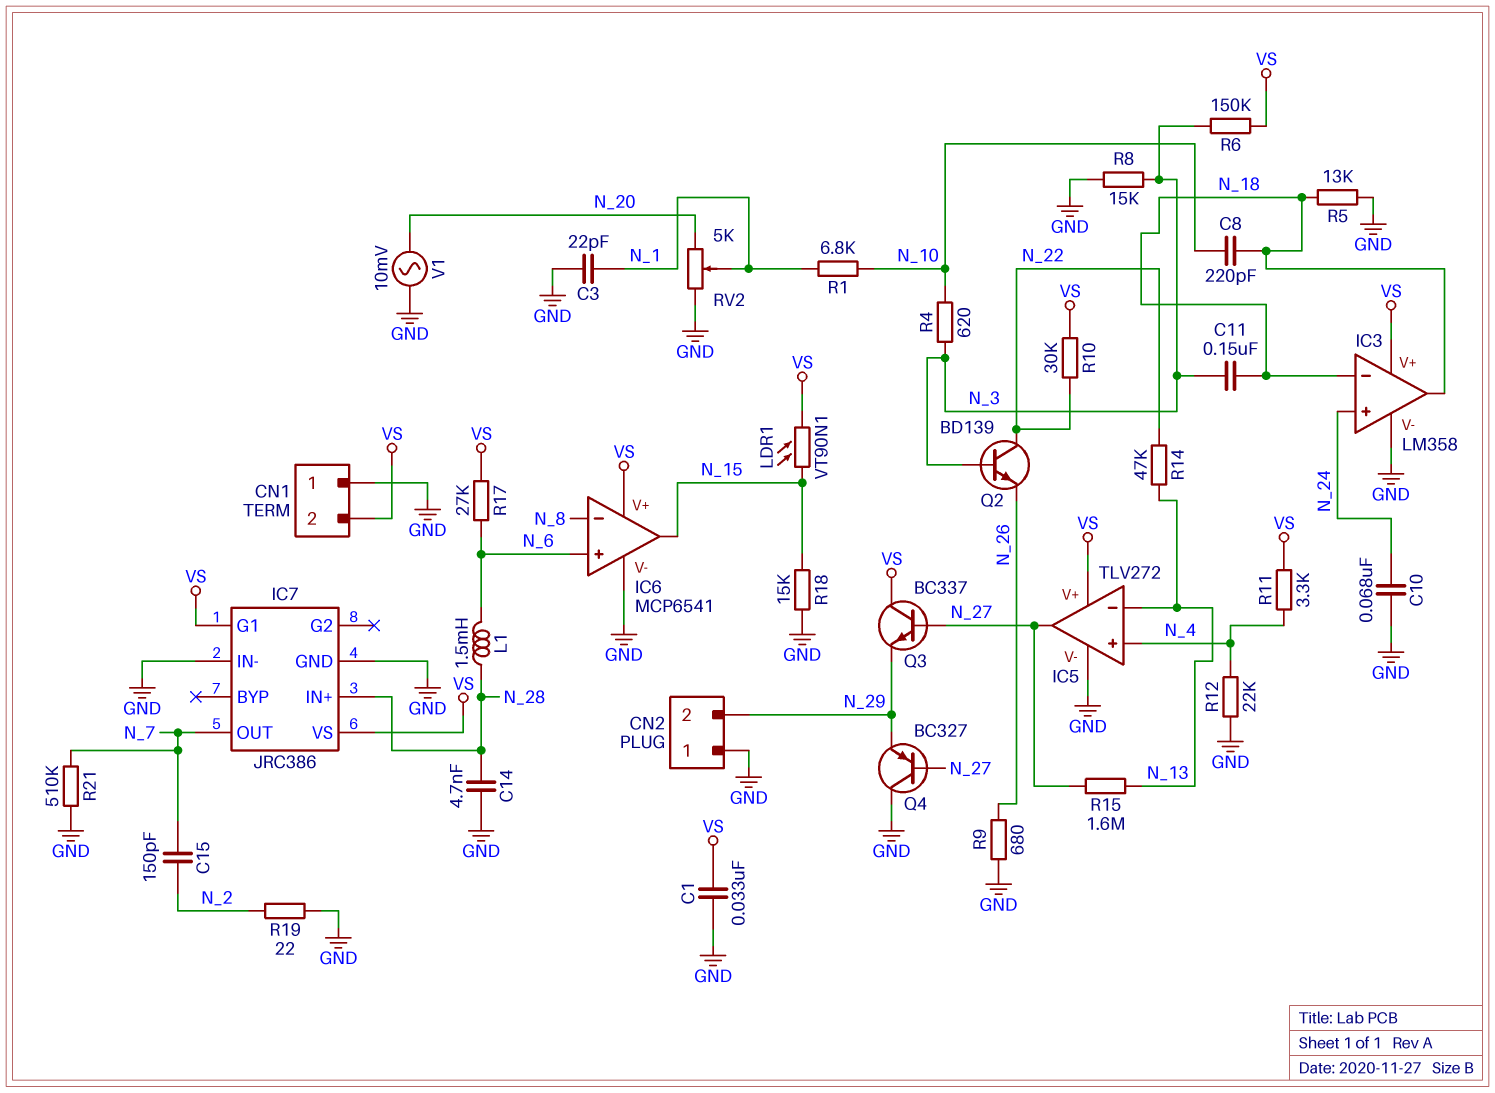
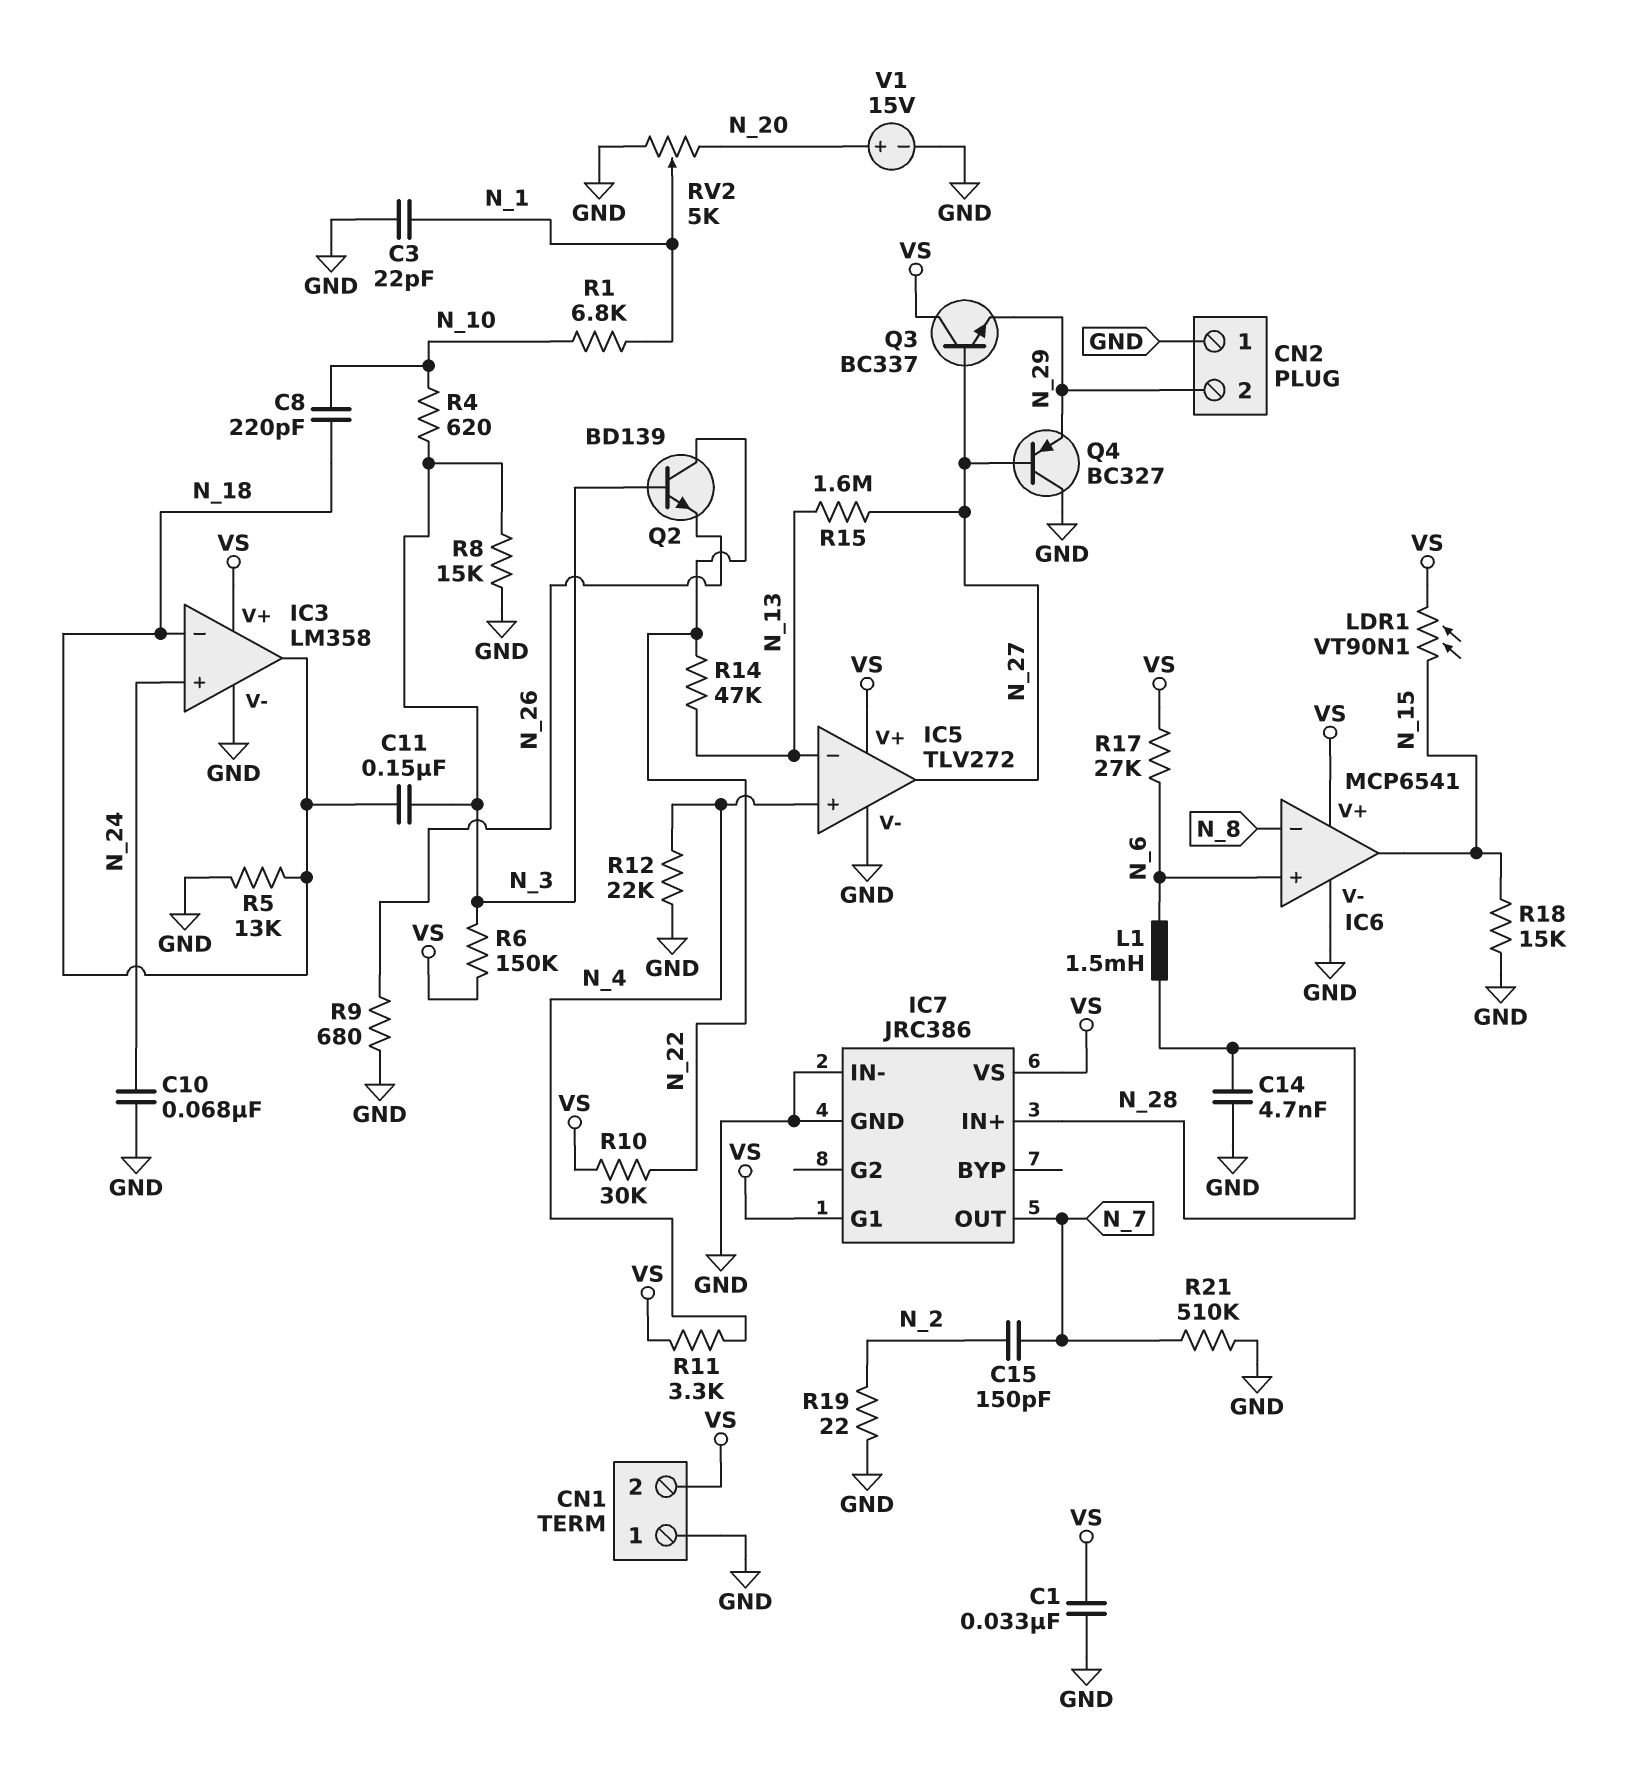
V1: AC 10mV (GND, N_20) -> 15V (plus N_20, minus GND)

